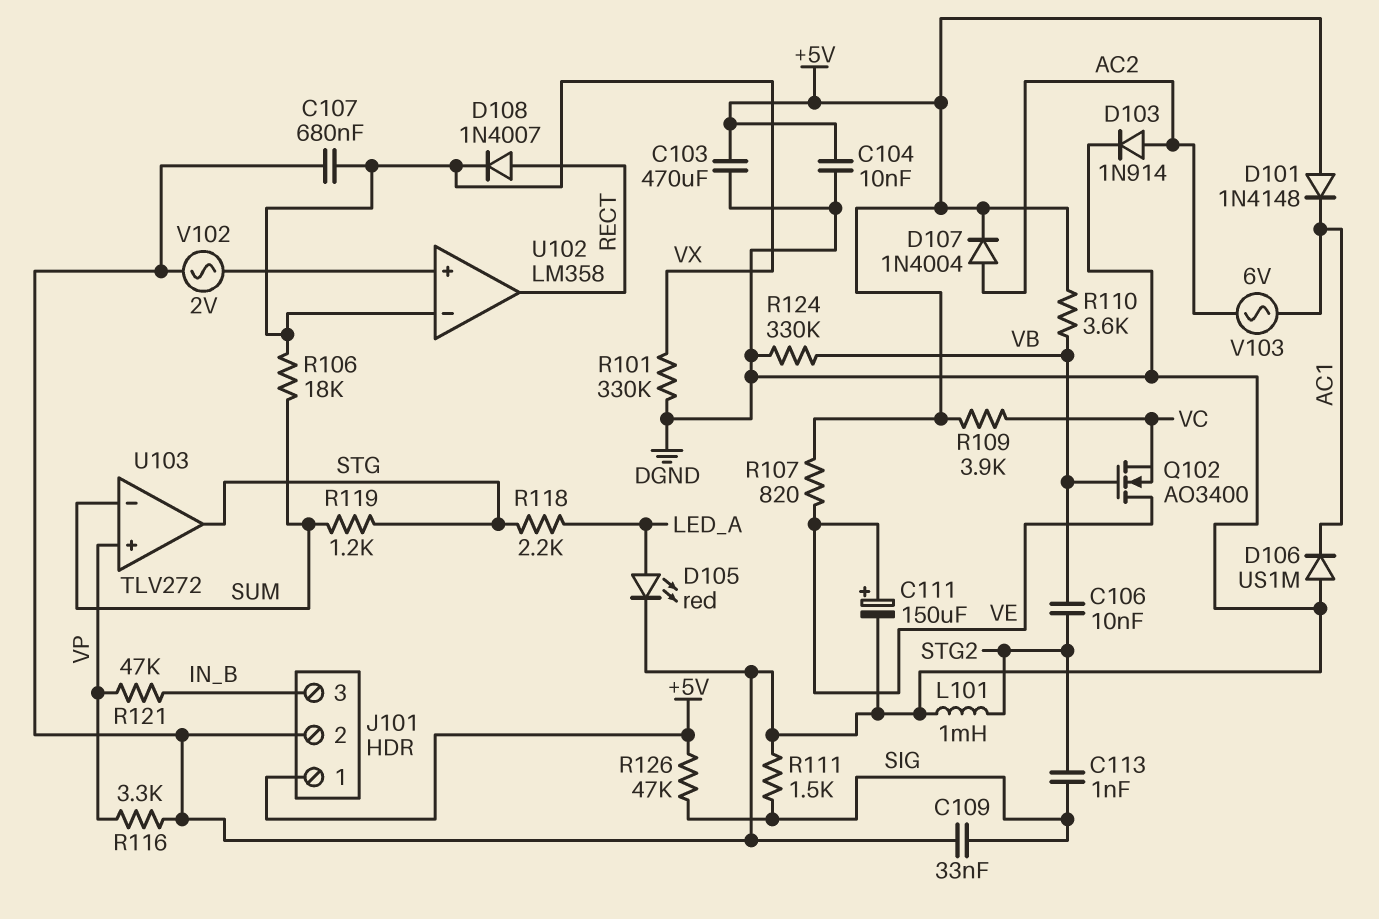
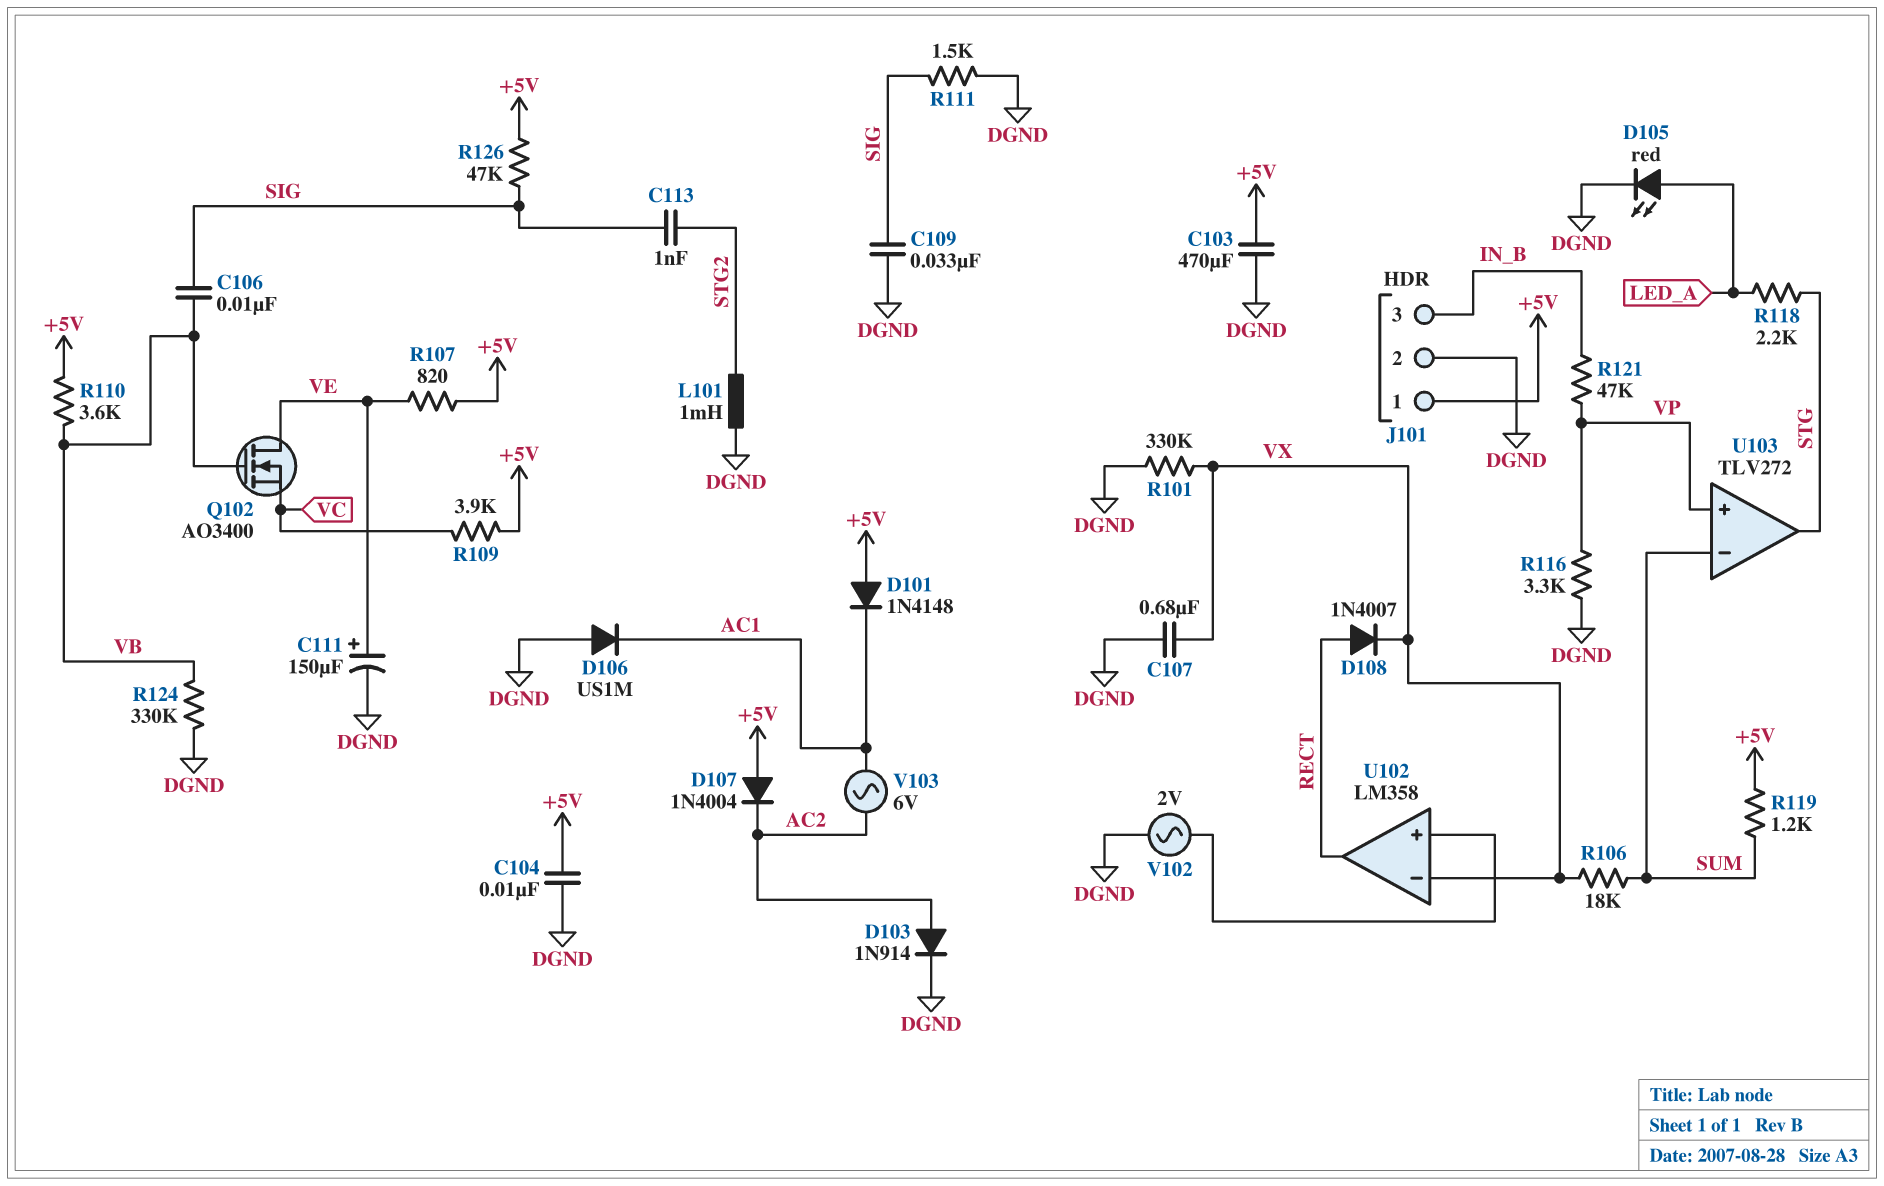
C106: 10nF (STG2, VB) -> 10nF (SIG, VB)
D107: diode 1N4004 (A AC2, K +5V) -> diode 1N4004 (A +5V, K AC2)
R119: 1.2k (STG, SUM) -> 1.2k (+5V, SUM)

